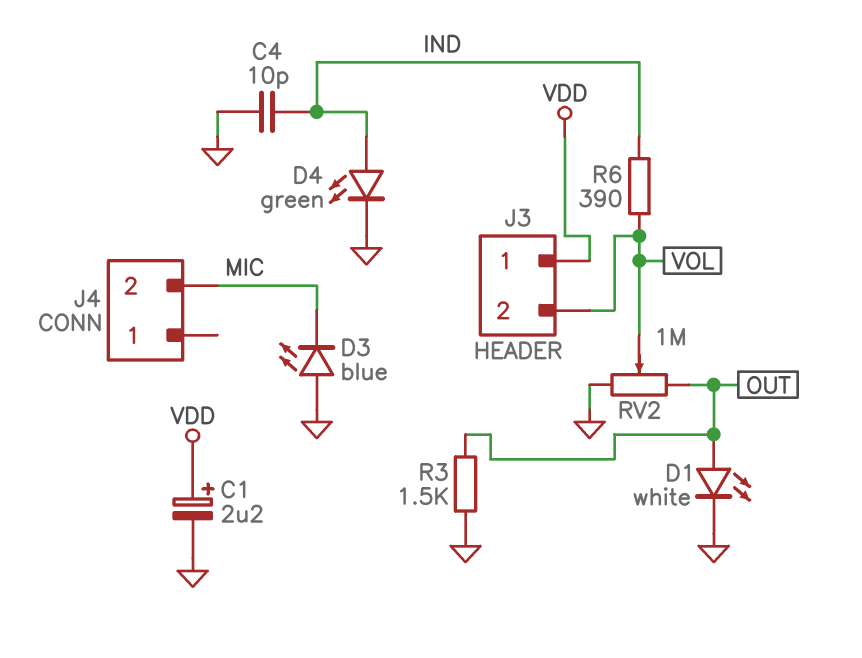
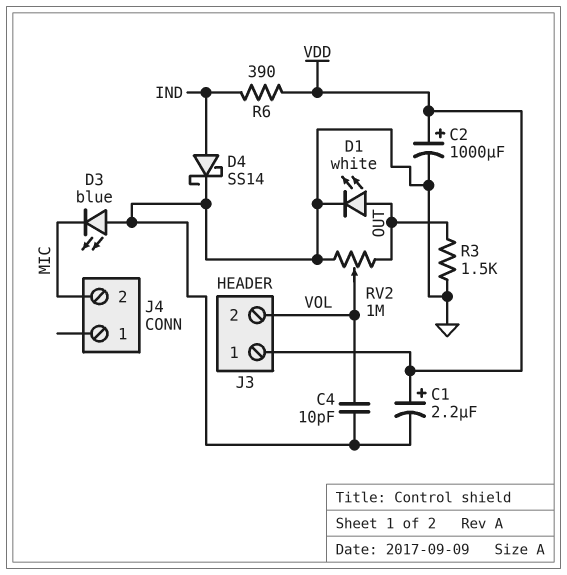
C2: none -> 1000uF (plus VDD, minus GND)
C4: 10pF (GND, IND) -> 10pF (GND, VOL)
D4: LED green (A IND, K GND) -> schottky SS14 (A IND, K GND)
R6: 390 (IND, VOL) -> 390 (IND, VDD)

